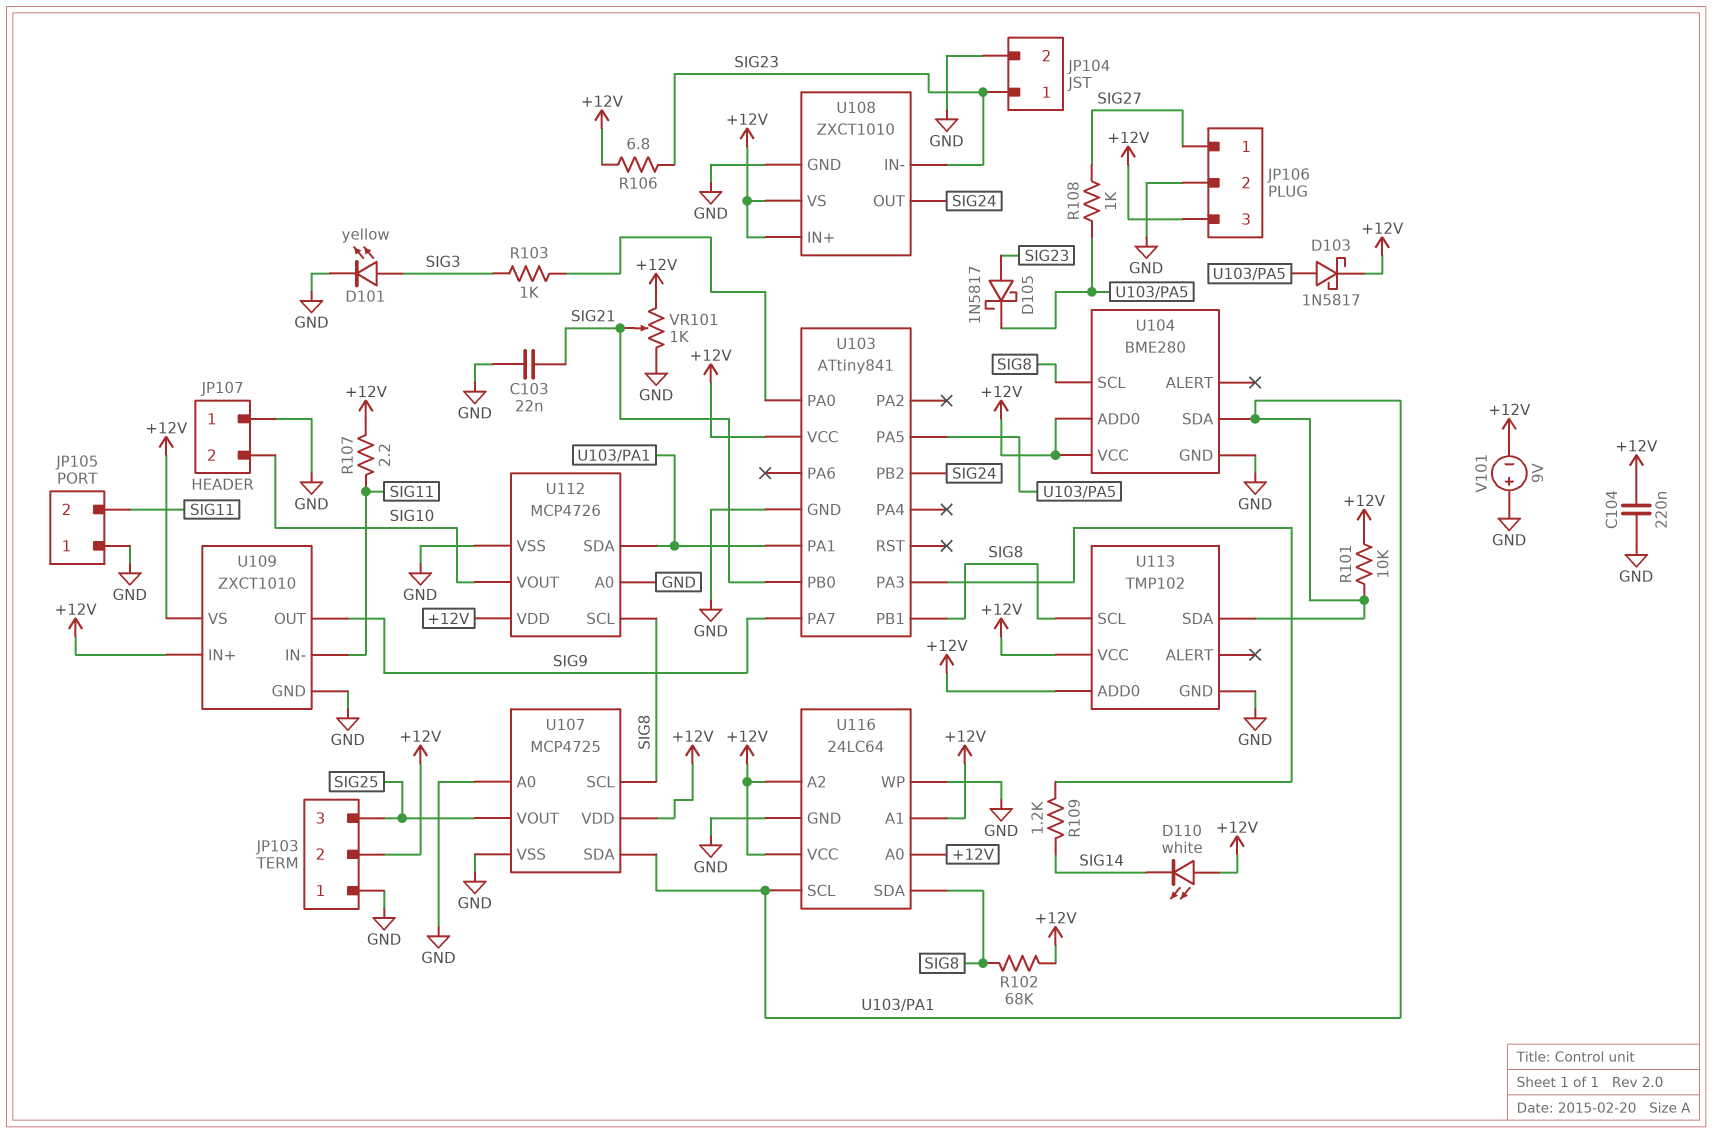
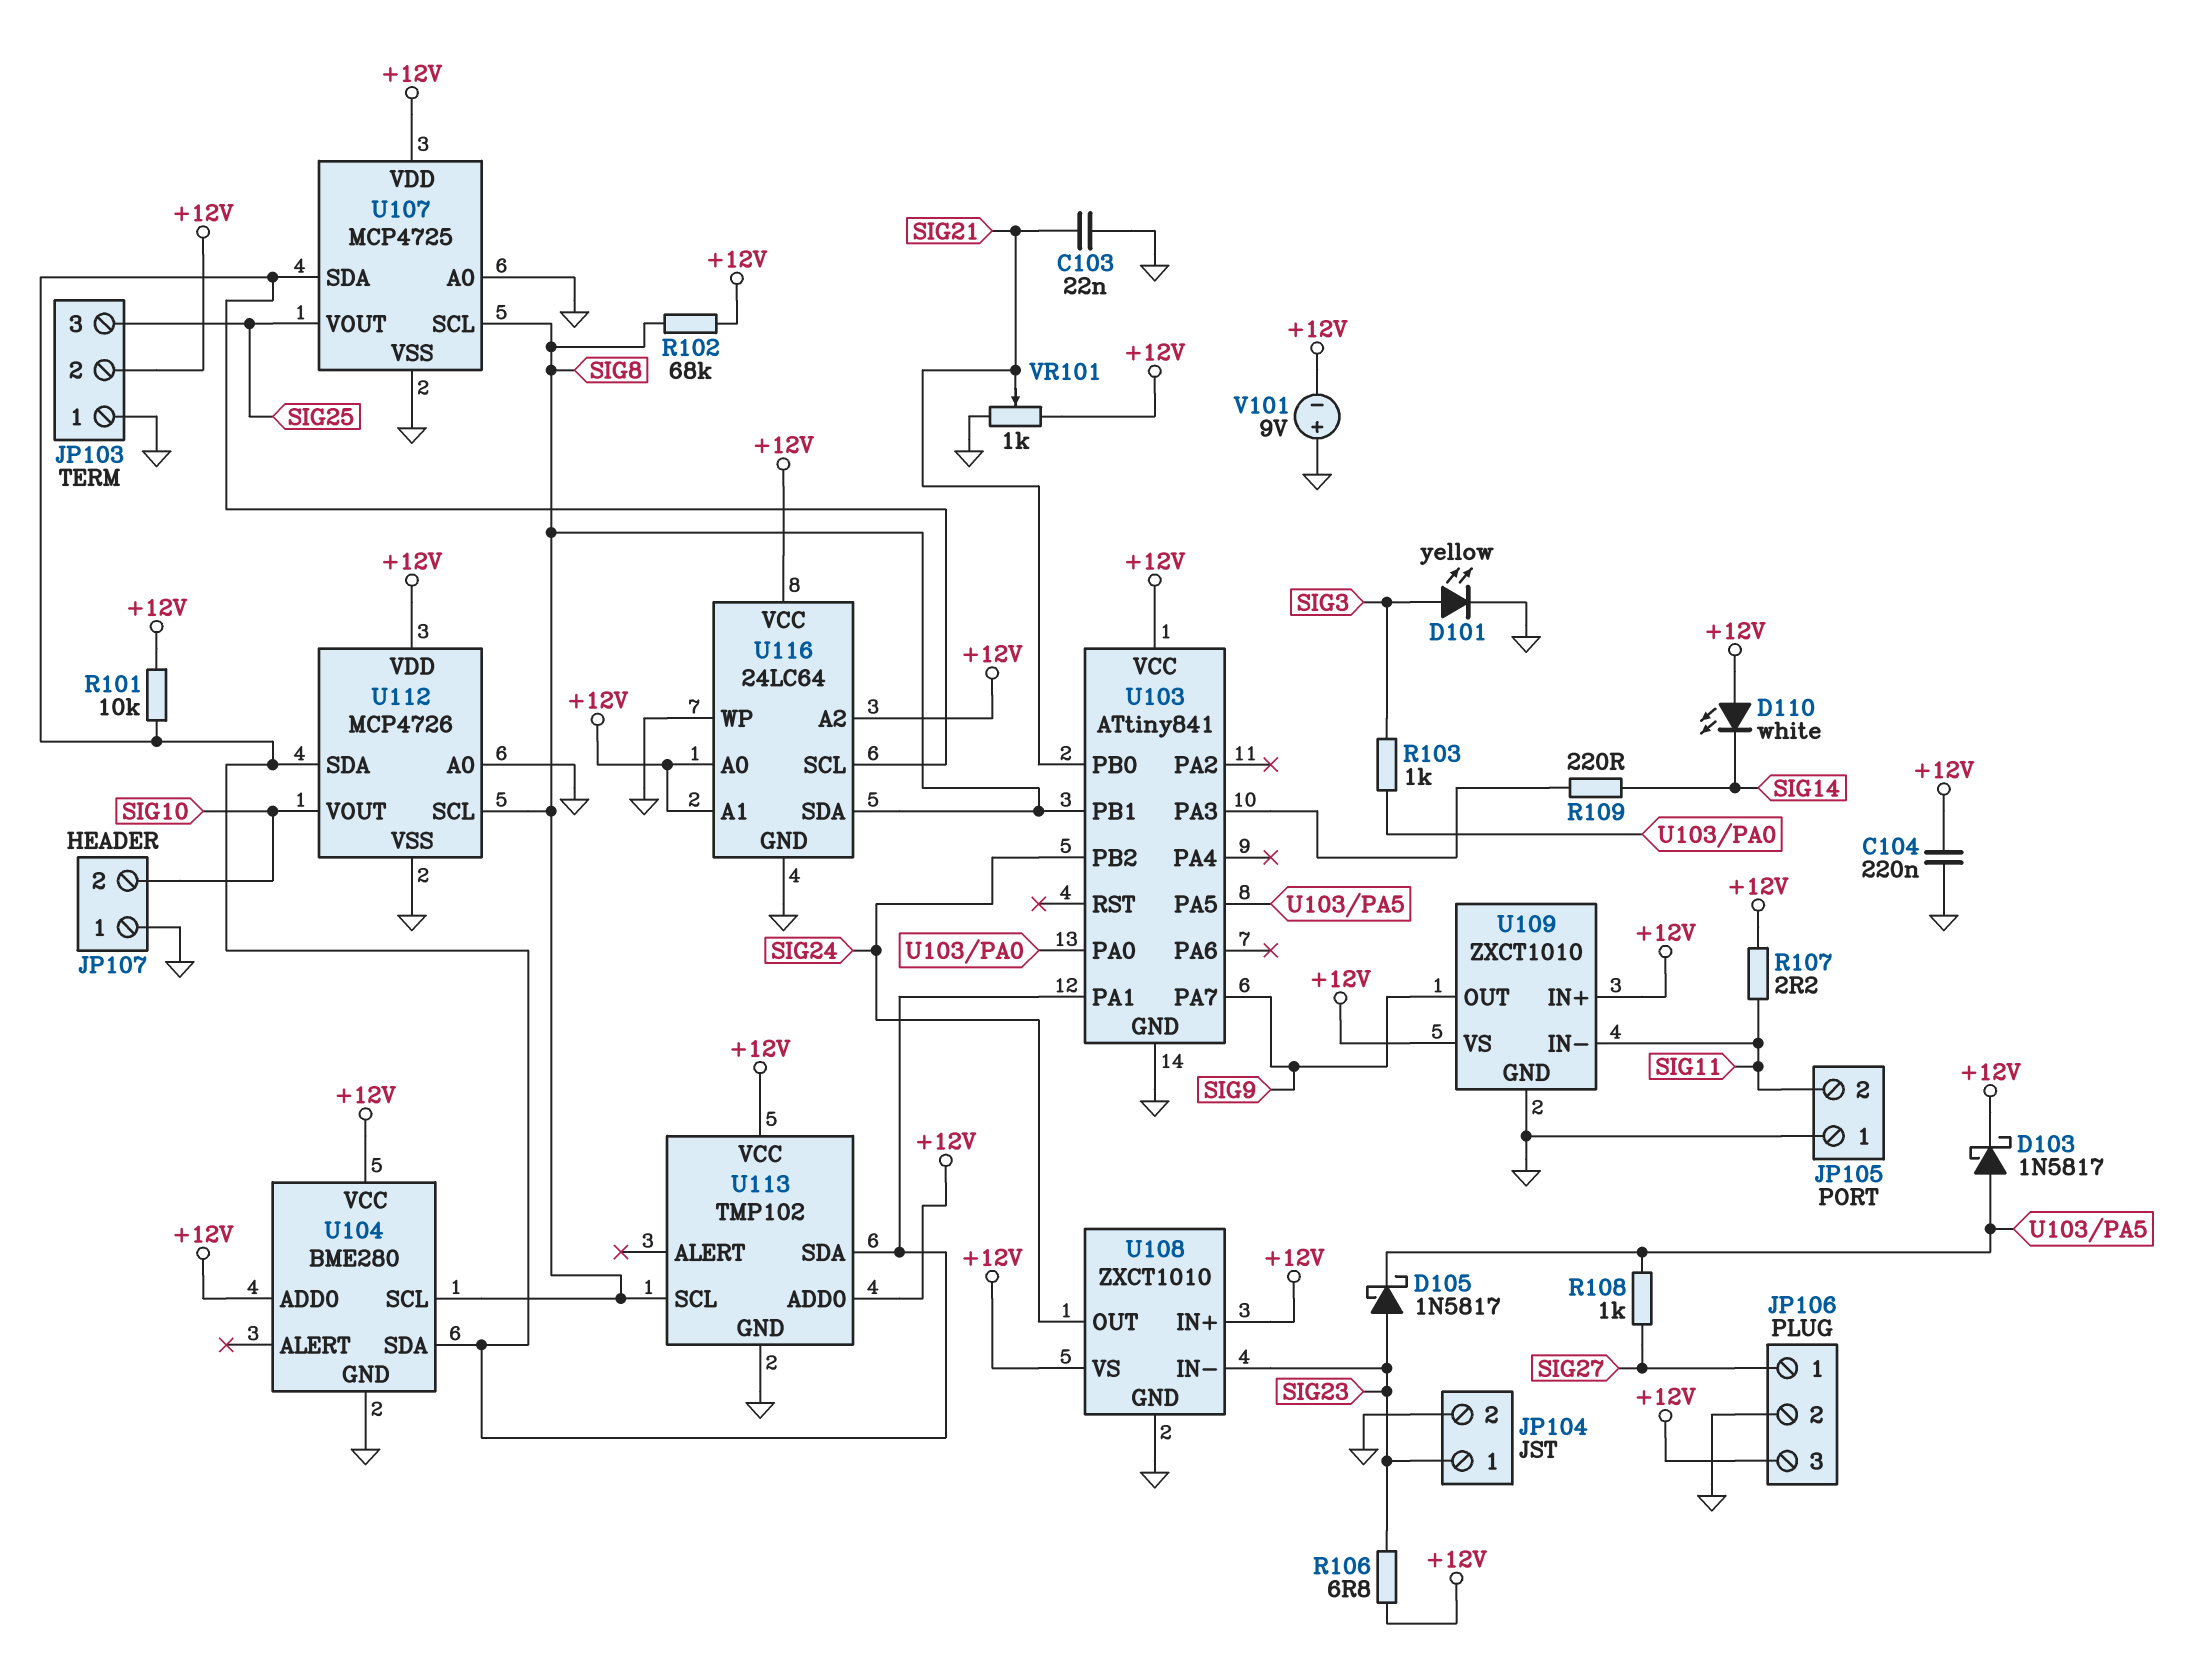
R109: 1.2k (SIG14, U103/PA3) -> 220 (SIG14, U103/PA3)

